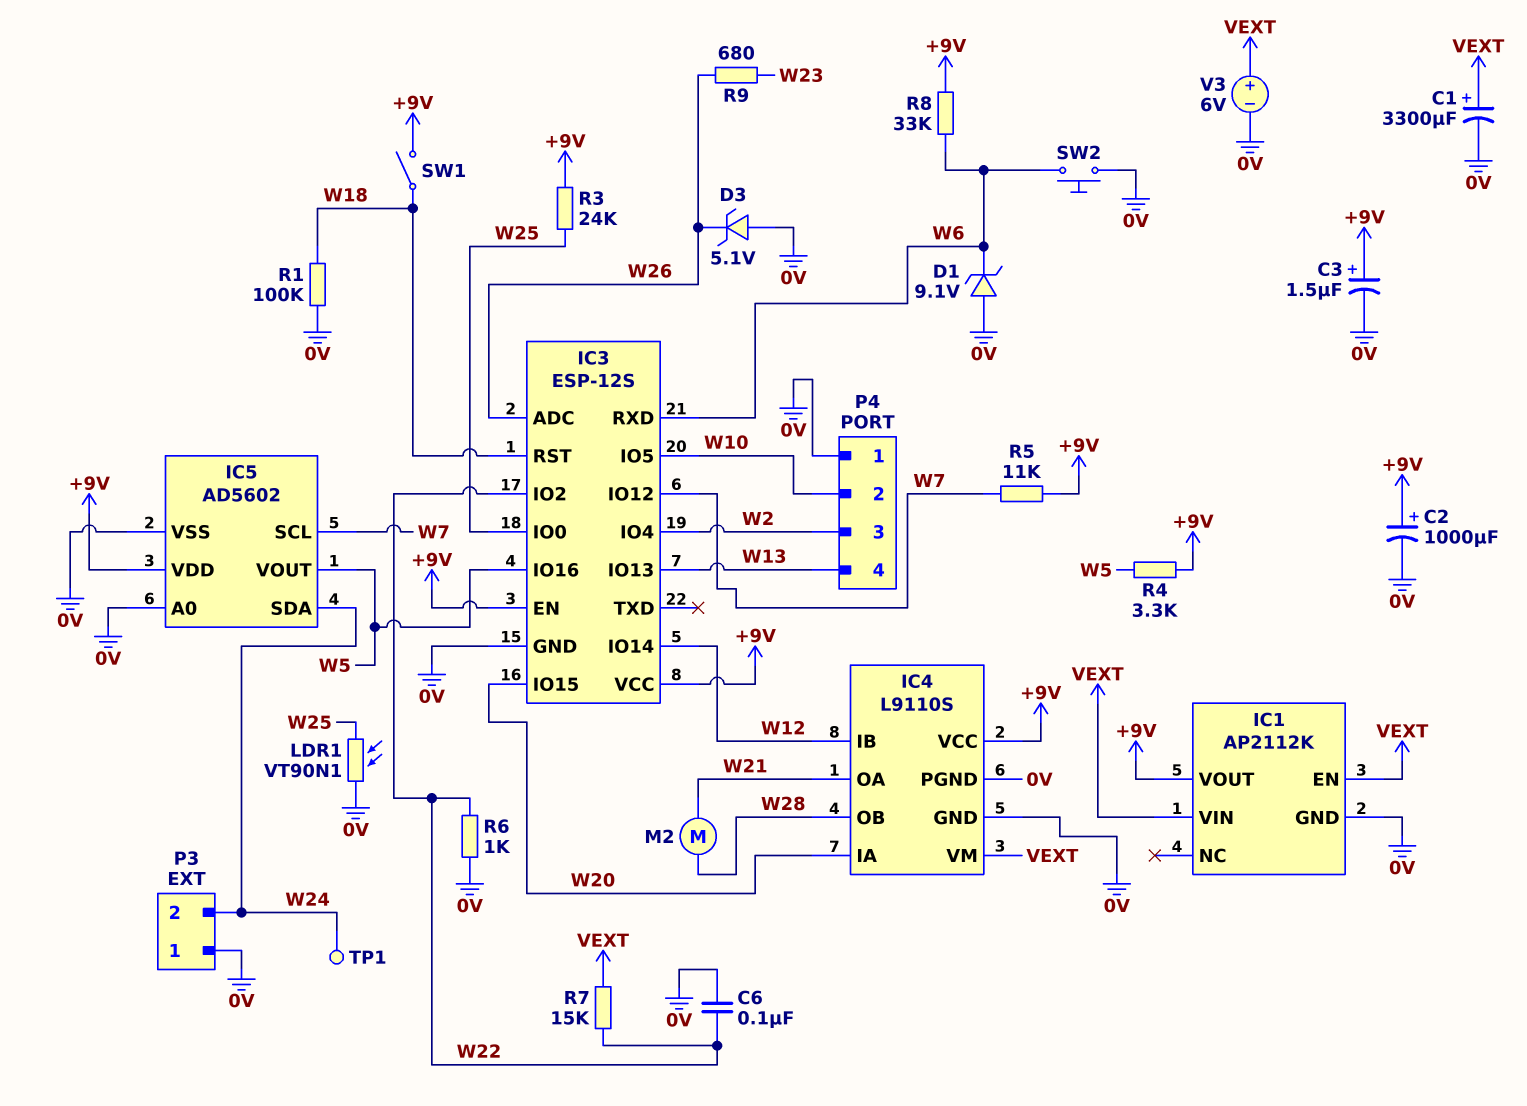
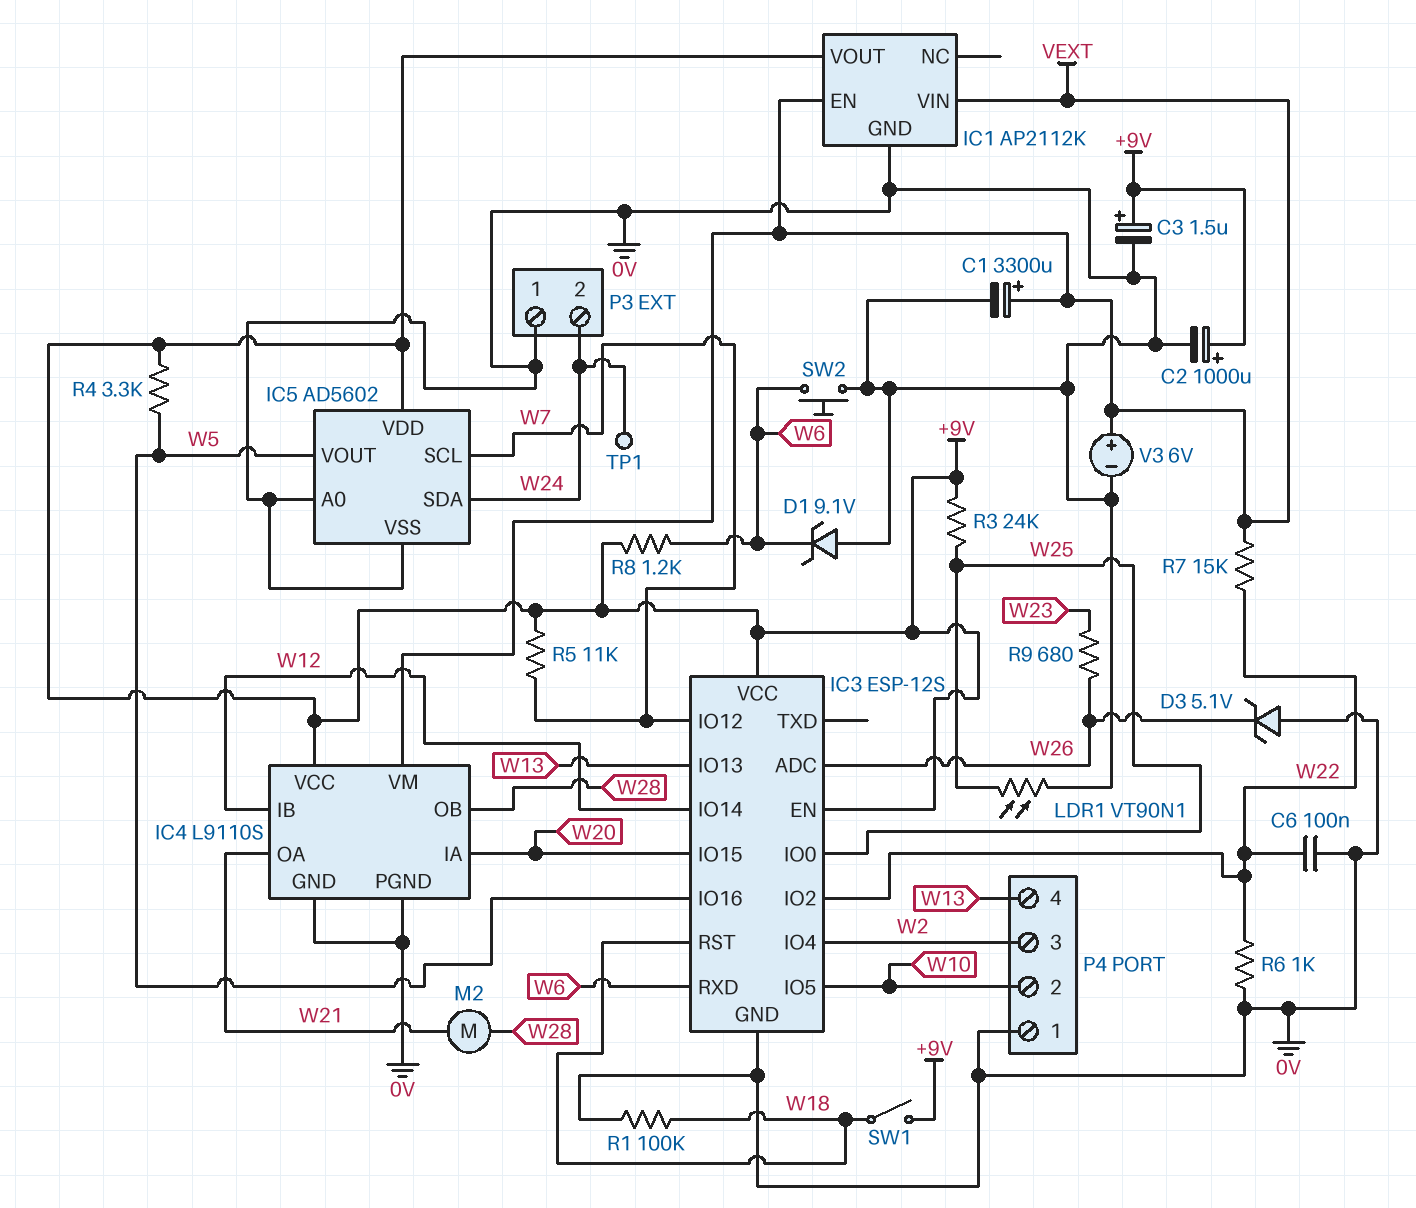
R8: 33k (+9V, W6) -> 1.2k (+9V, W6)

